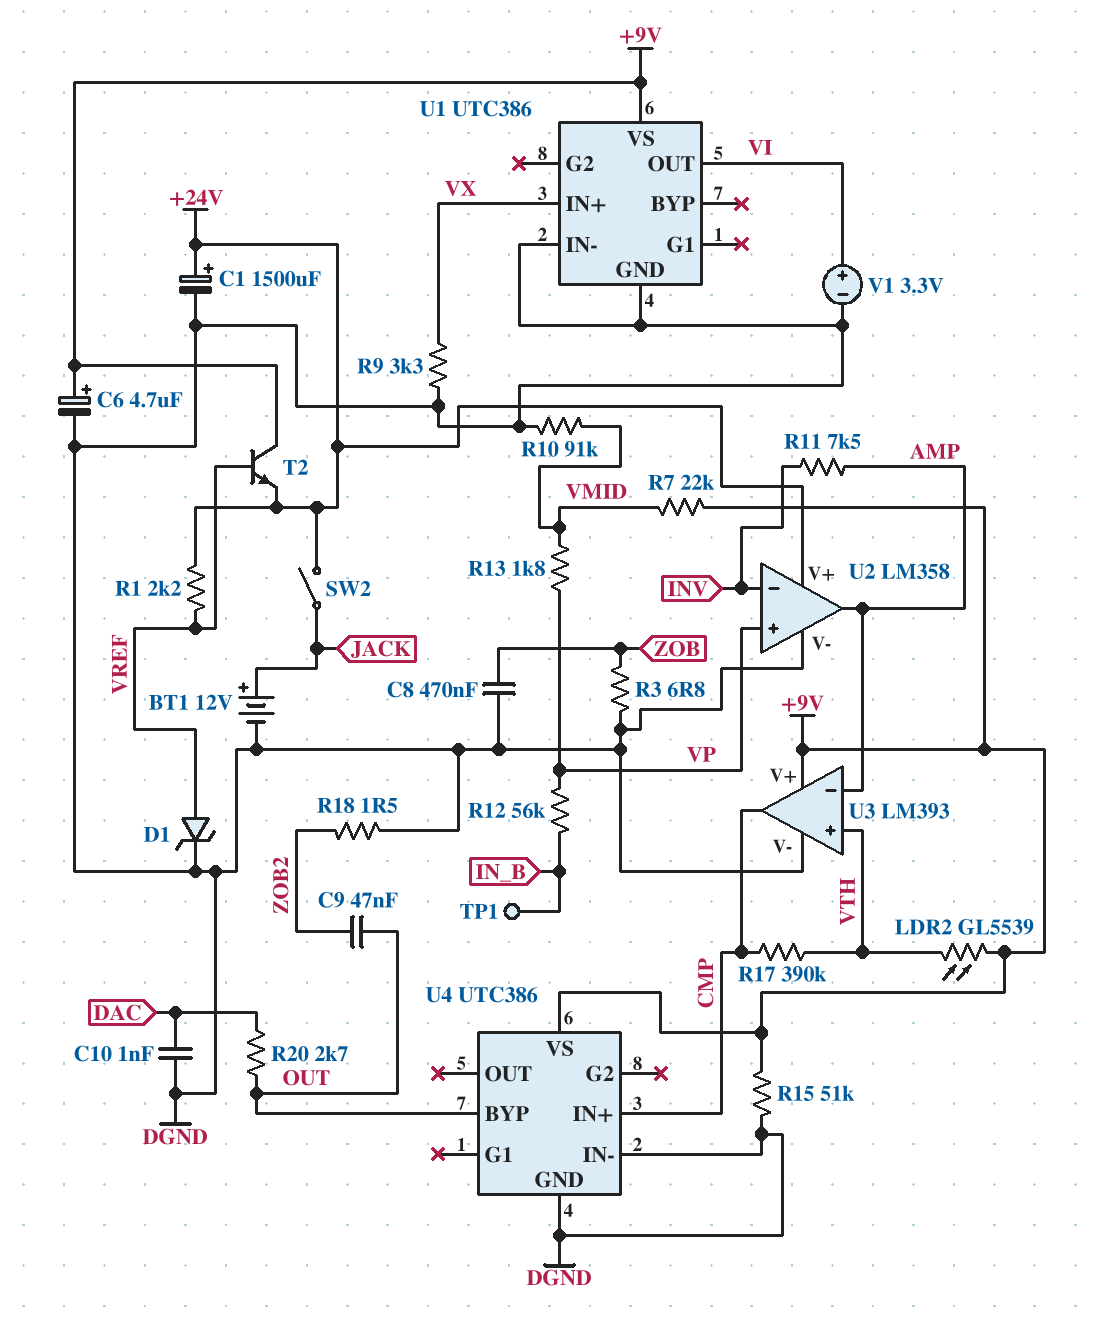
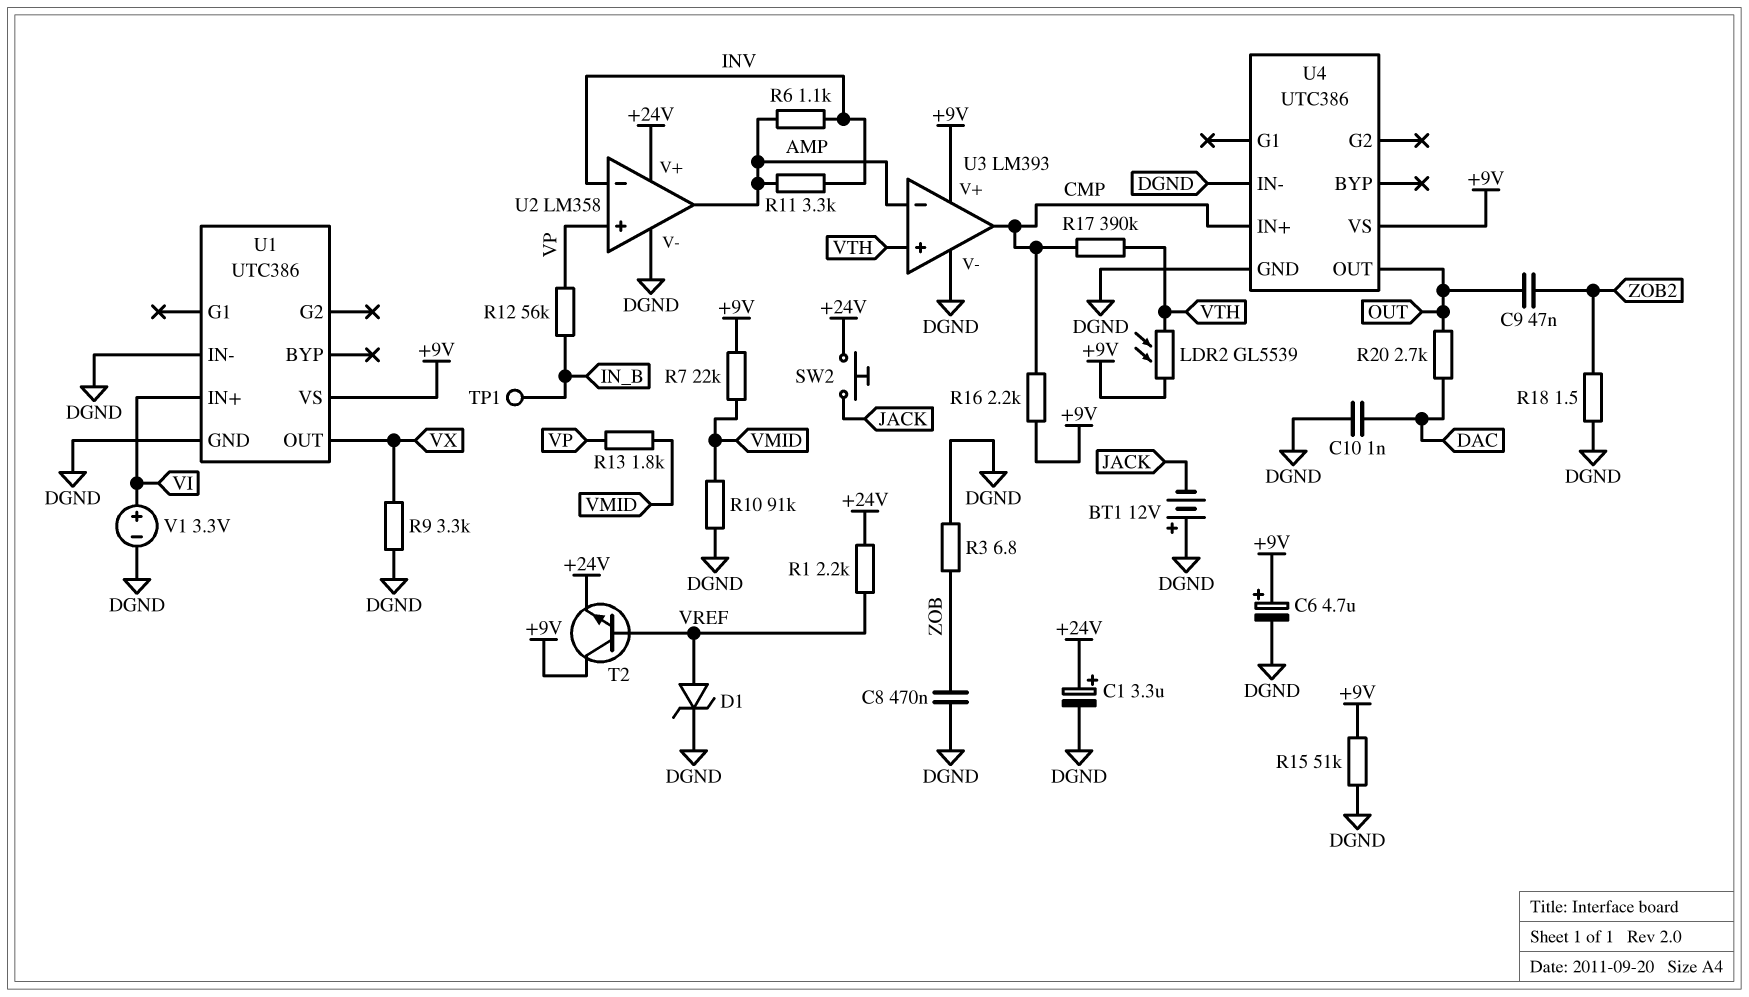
BT1: 12V (plus JACK, minus DGND) -> 12V (plus DGND, minus JACK)
C1: 1500uF (plus +24V, minus DGND) -> 3.3uF (plus +24V, minus DGND)
R6: none -> 1.1k (AMP, INV)
R11: 7.5k (AMP, INV) -> 3.3k (AMP, INV)
R16: none -> 2.2k (+9V, CMP)
SW2: switch (+24V, JACK) -> button (+24V, JACK)
U1 pin IN+: VX -> VI
U1 pin OUT: VI -> VX
U4 pin BYP: OUT -> none
U4 pin OUT: none -> OUT

